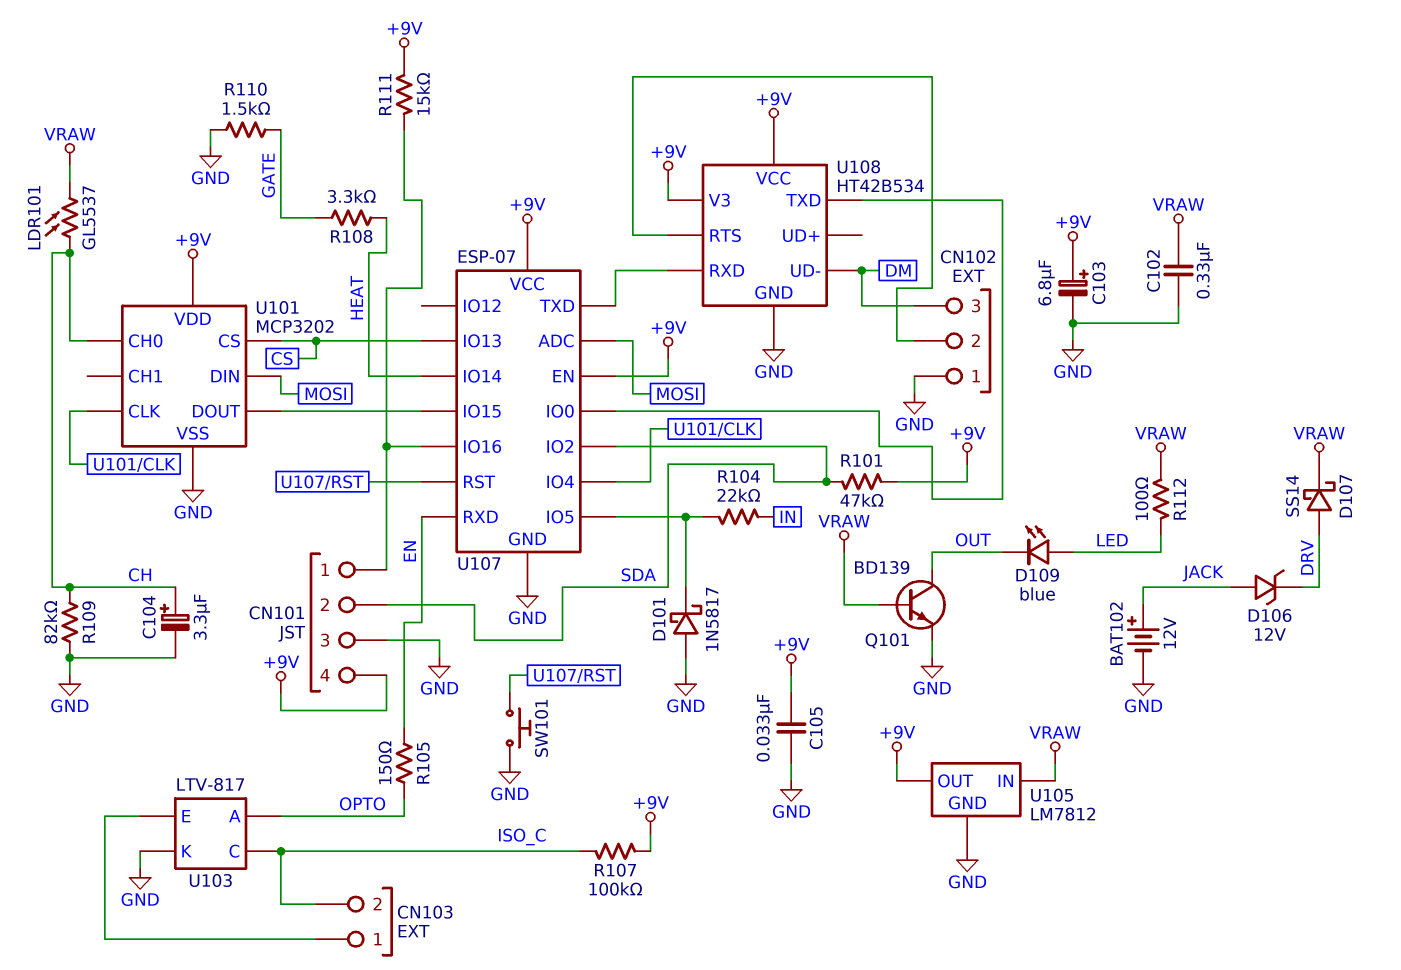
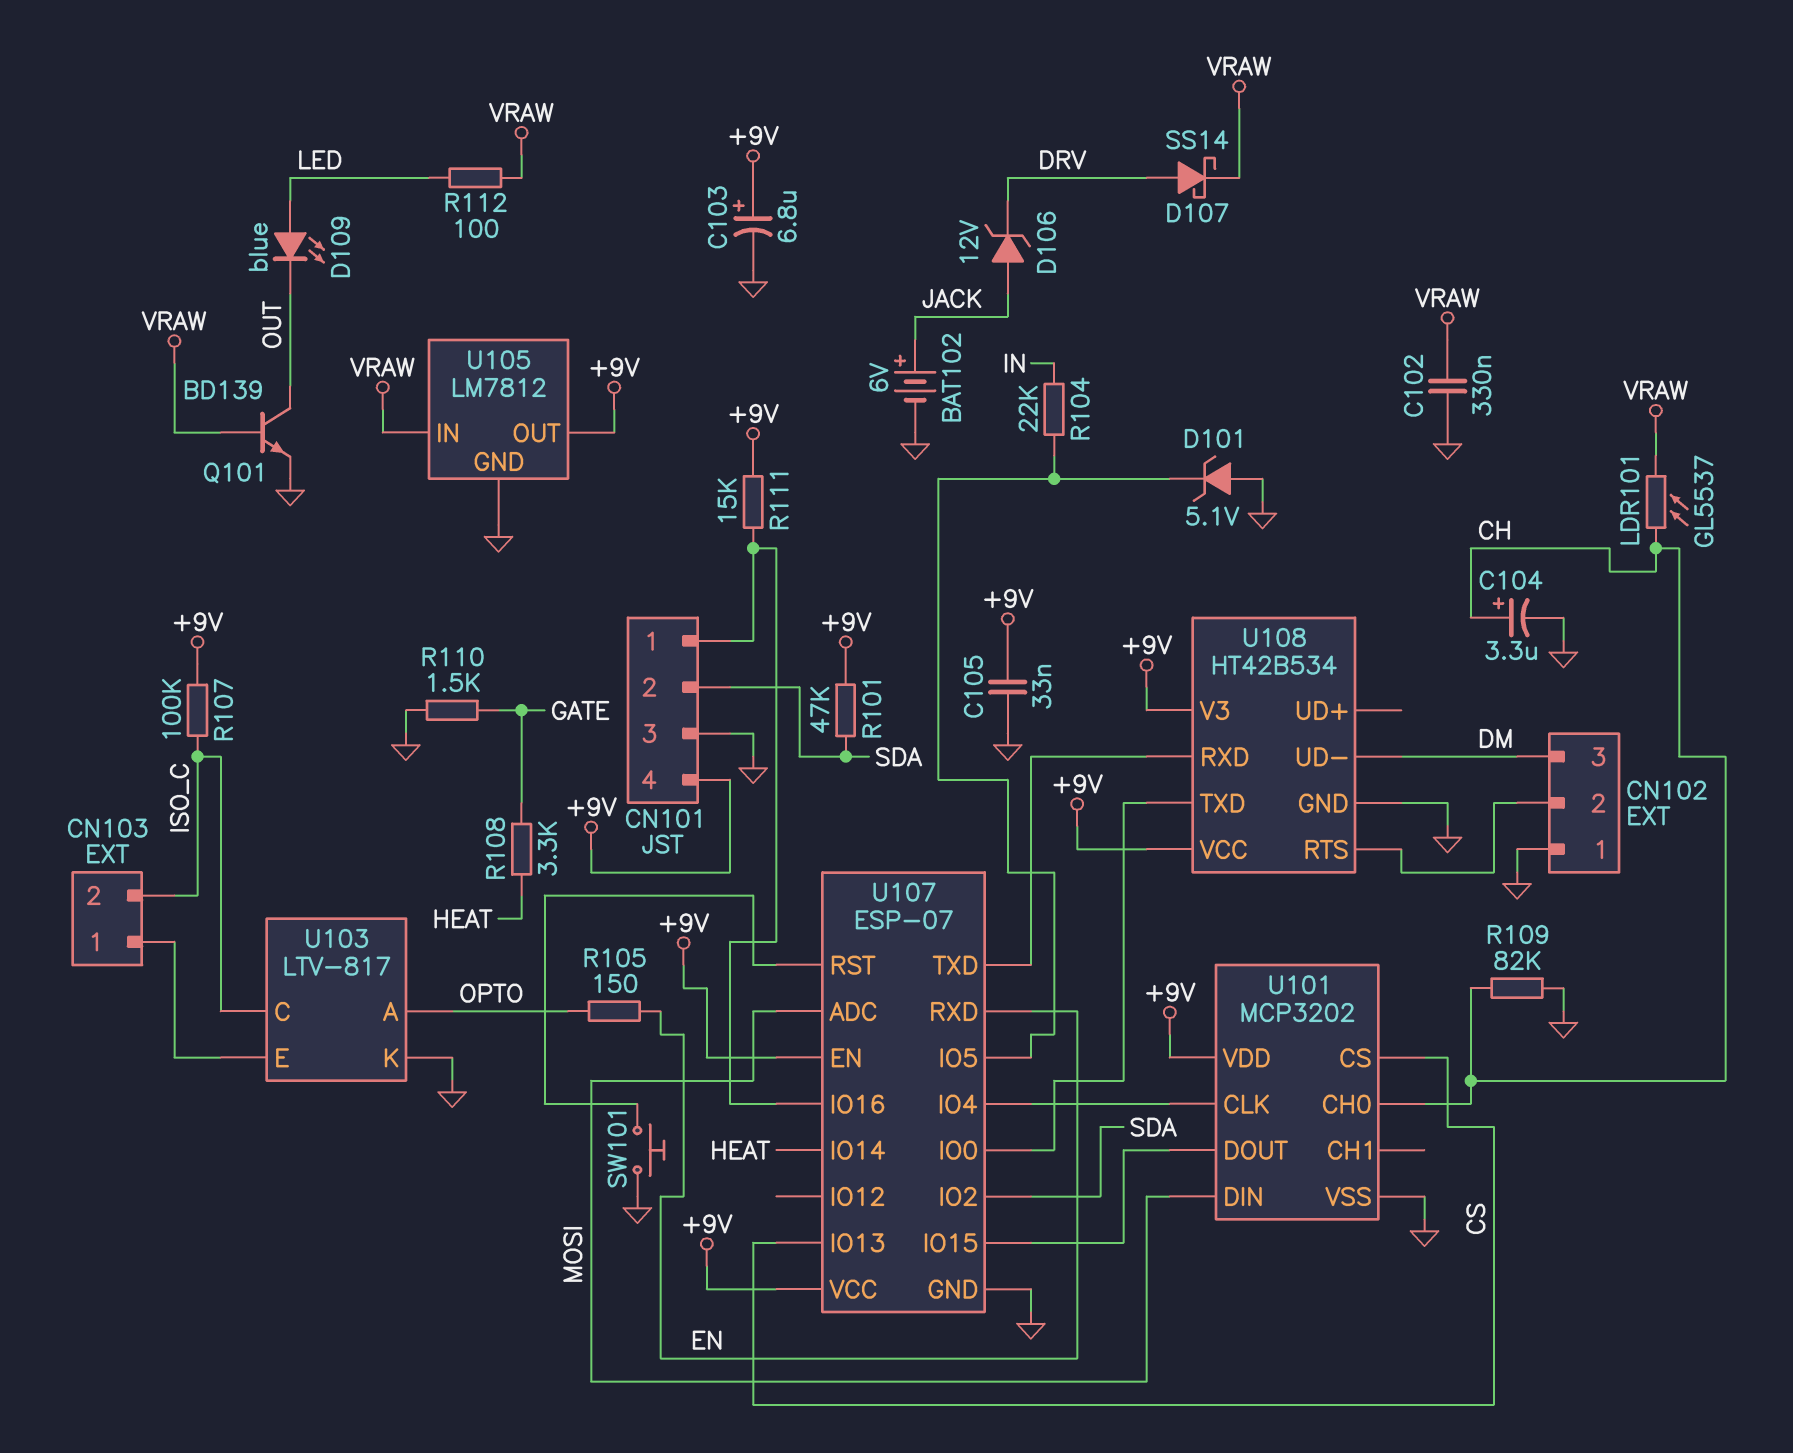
BAT102: 12V (plus JACK, minus GND) -> 6V (plus JACK, minus GND)
D101: schottky 1N5817 (A GND, K U107/IO5) -> zener 5.1V (A GND, K U107/IO5)

